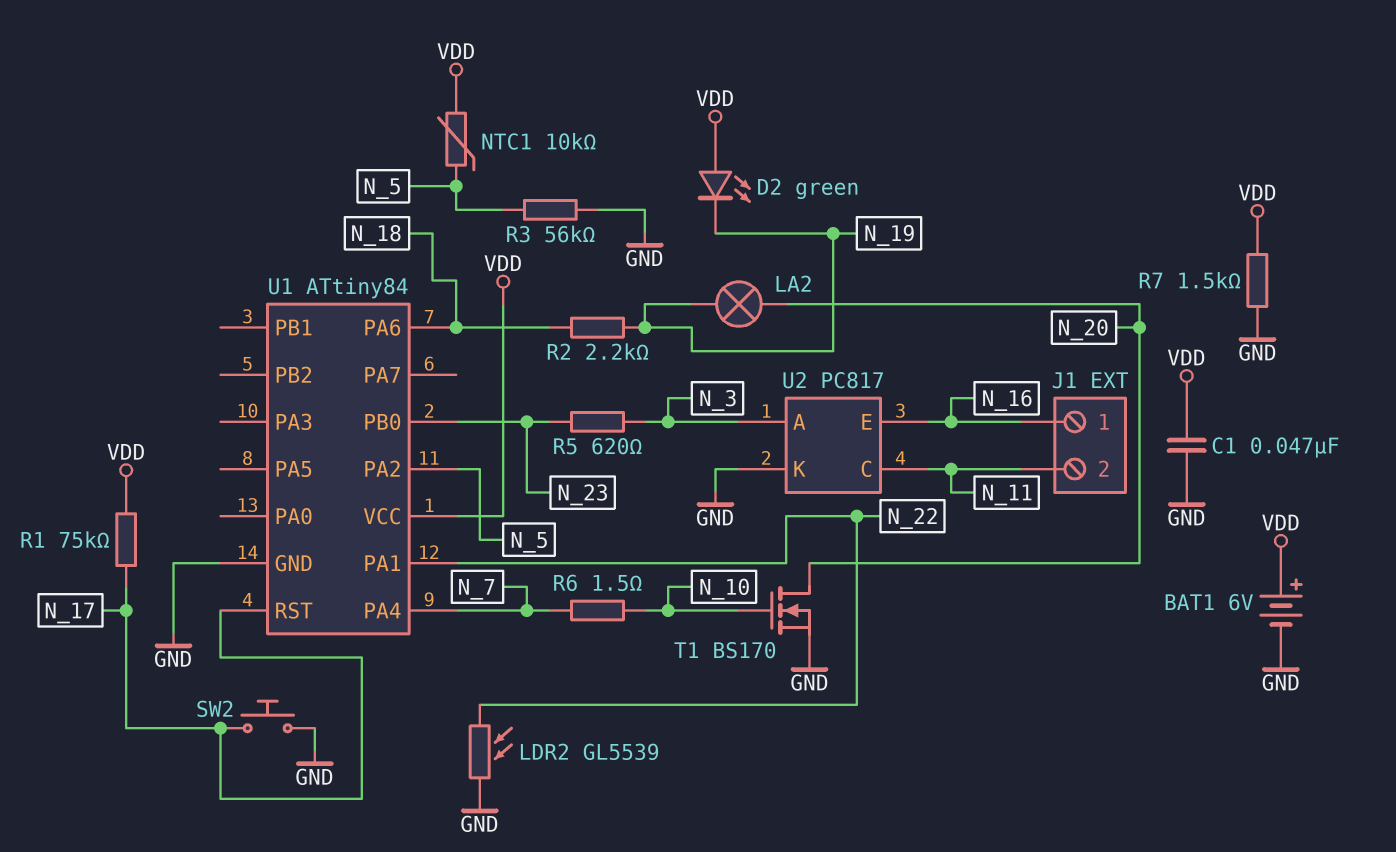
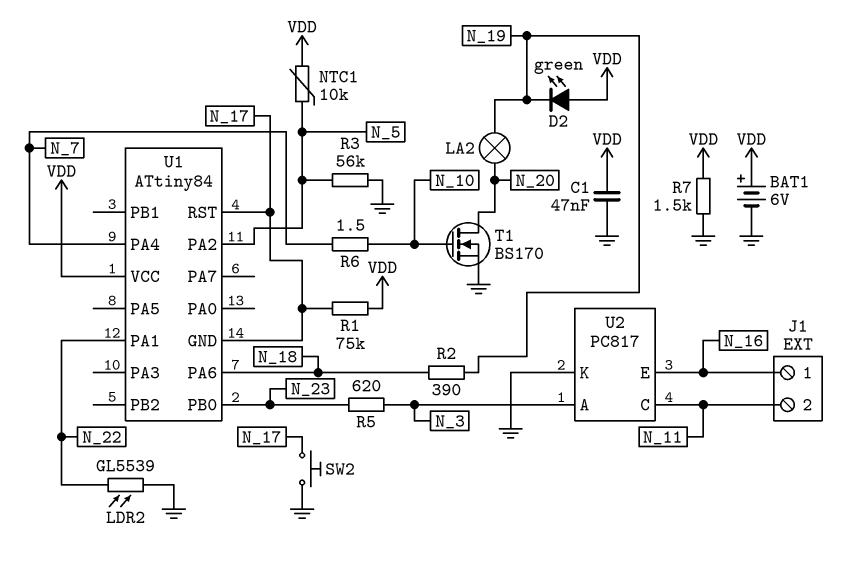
R2: 2.2k (N_18, N_19) -> 390 (N_18, N_19)
U1 pin GND: GND -> N_17

